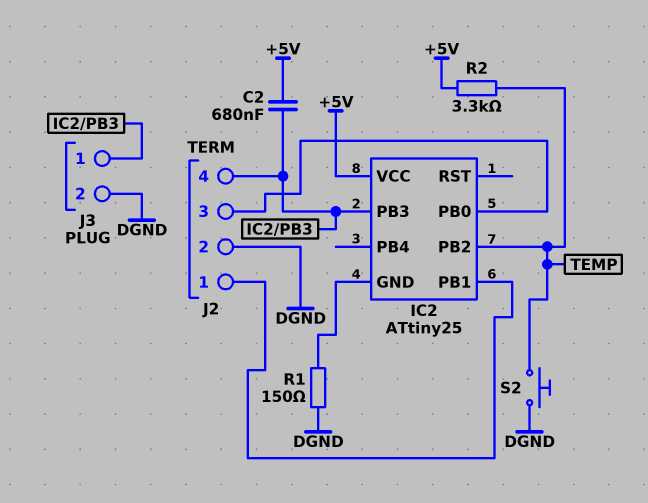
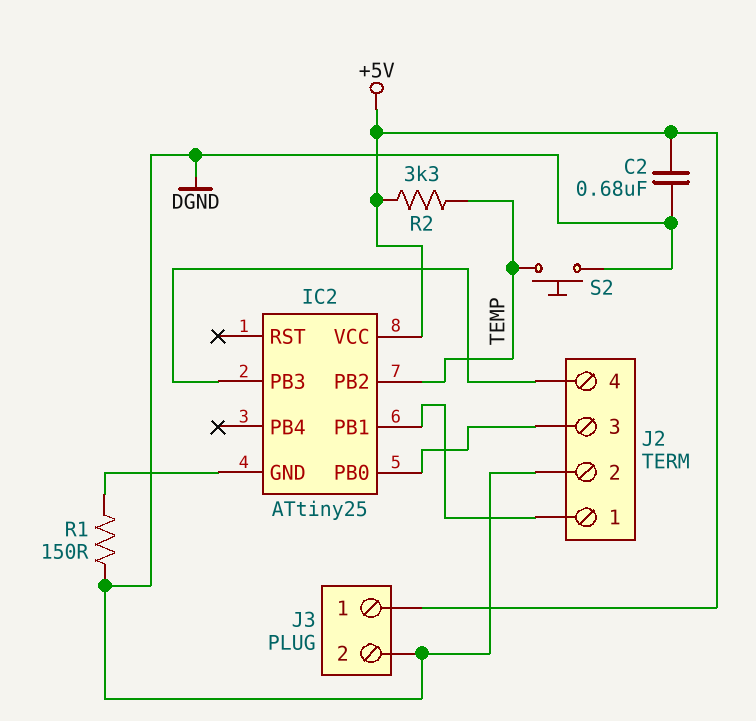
C2: 680nF (+5V, IC2/PB3) -> 680nF (+5V, DGND)
J3 pin 1: IC2/PB3 -> +5V

